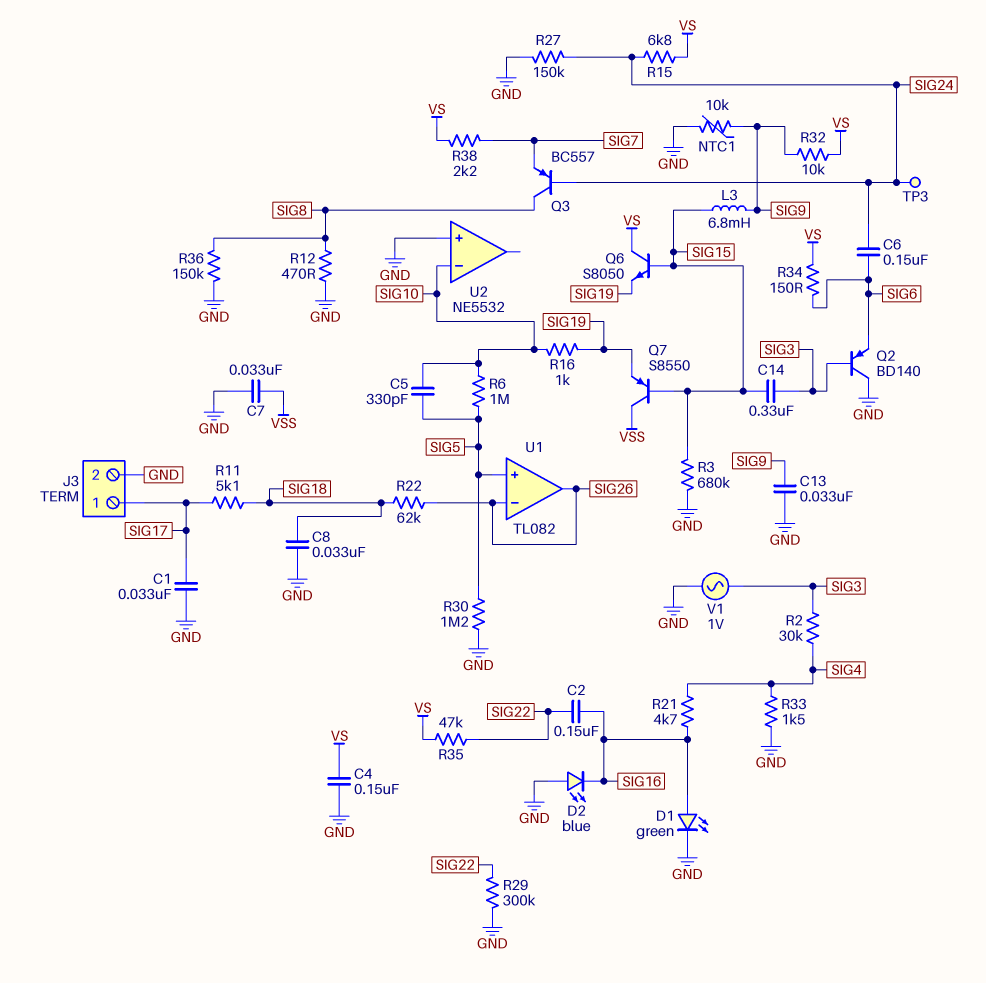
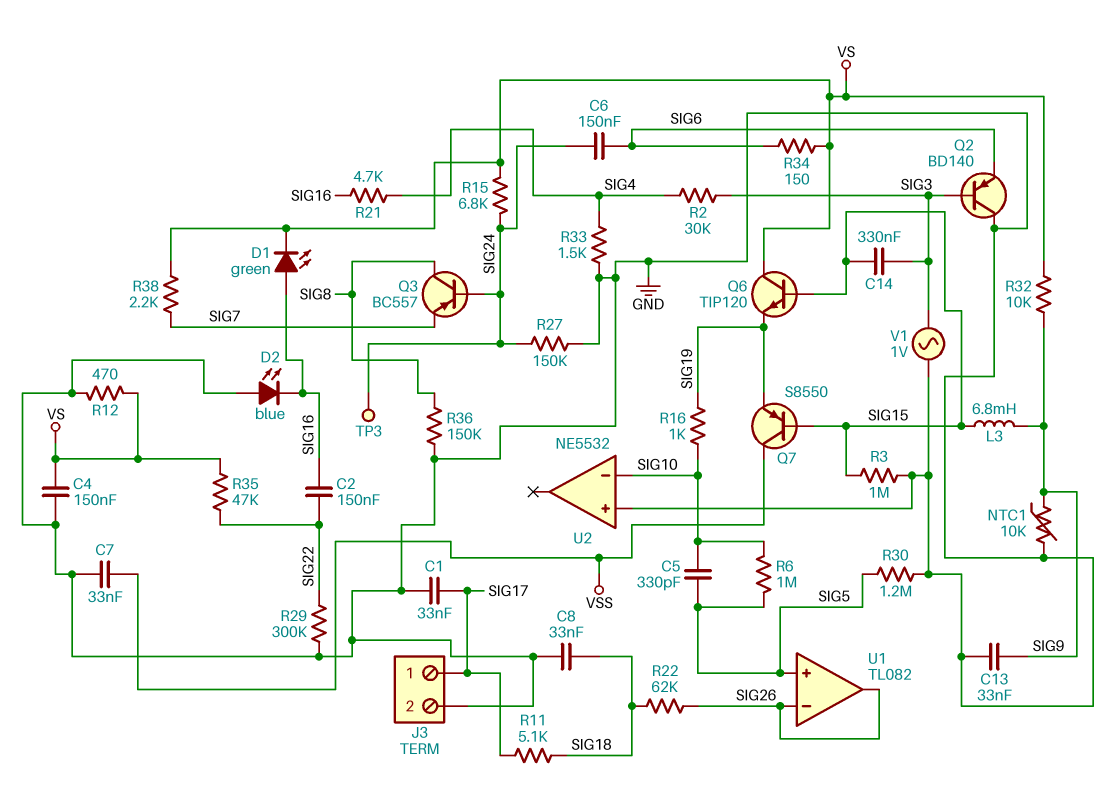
D1: LED green (A SIG16, K GND) -> LED green (A SIG16, K VS)
Q6: NPN S8050 (B SIG15, C VS, E SIG19) -> NPN TIP120 (B SIG15, C VS, E SIG19)
R3: 680k (GND, SIG15) -> 1M (GND, SIG15)
R12: 470 (GND, SIG8) -> 470 (GND, VS)

